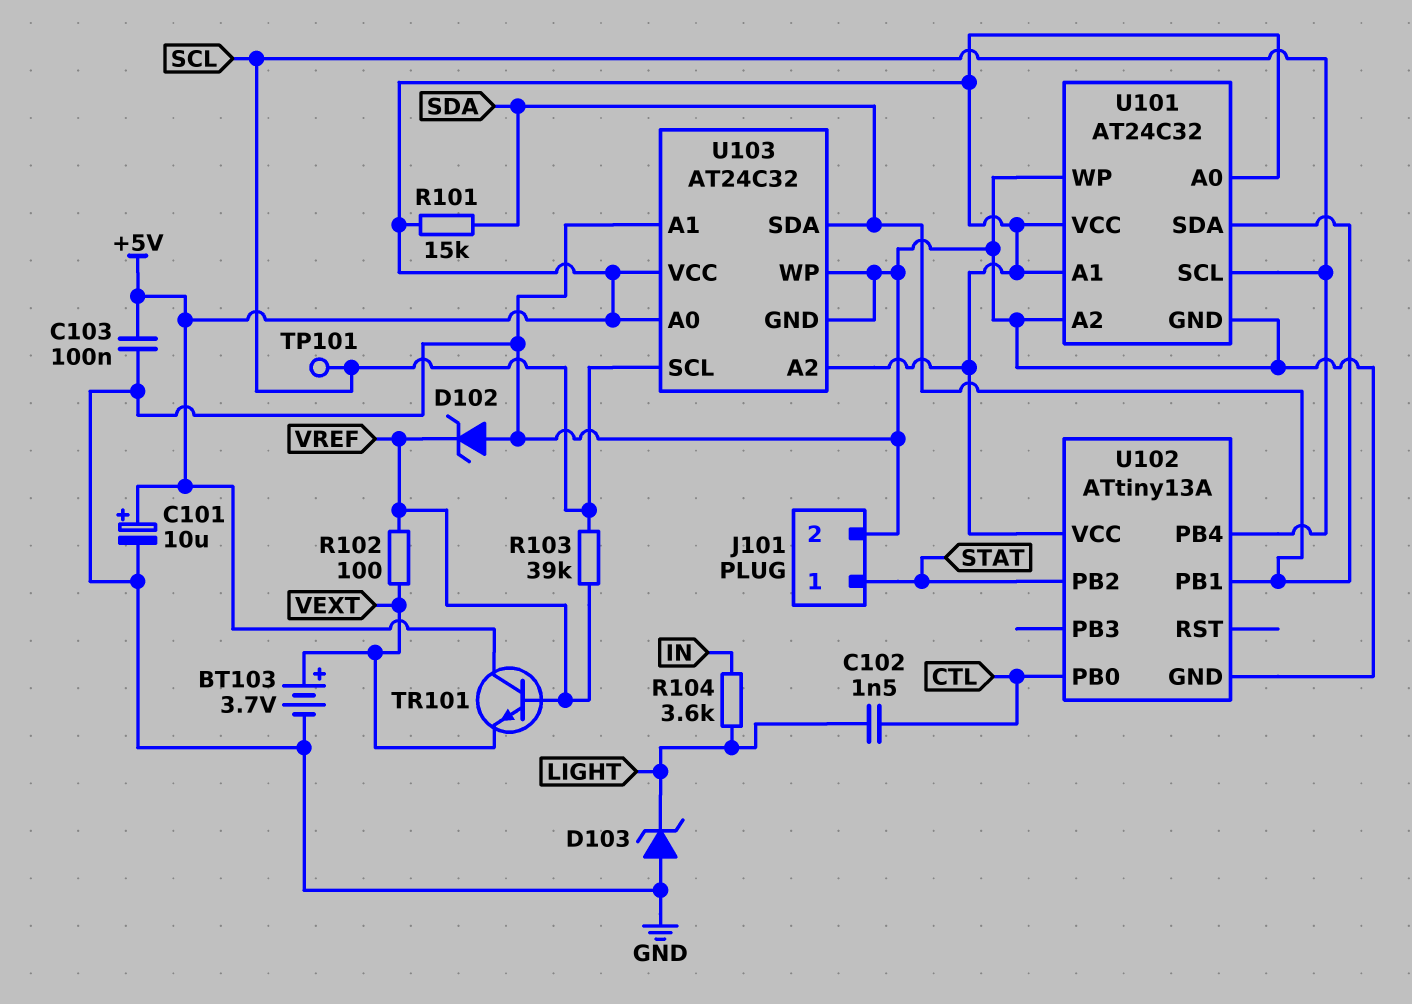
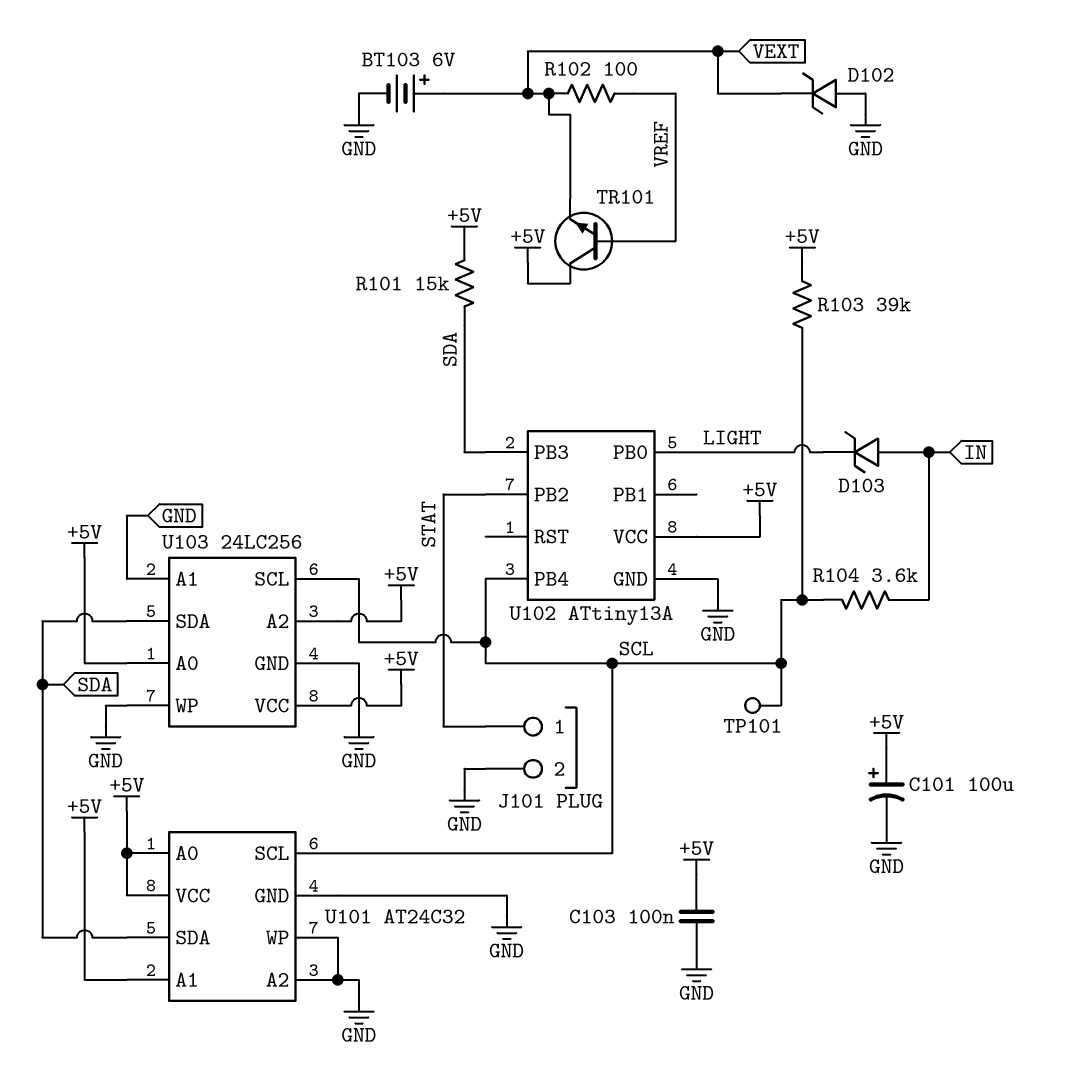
BT103: 3.7V (plus VEXT, minus GND) -> 6V (plus VEXT, minus GND)
C101: 10uF (plus +5V, minus GND) -> 100uF (plus +5V, minus GND)
C102: 1.5nF (CTL, LIGHT) -> none
D102: zener (A GND, K VREF) -> zener (A GND, K VEXT)
D103: zener (A GND, K LIGHT) -> zener (A IN, K LIGHT)
R103: 39k (SCL, VREF) -> 39k (+5V, SCL)
R104: 3.6k (IN, LIGHT) -> 3.6k (IN, SCL)
U102 pin PB0: CTL -> LIGHT
U102 pin PB1: SDA -> none
U102 pin PB3: none -> SDA
U103: AT24C32 -> 24LC256

